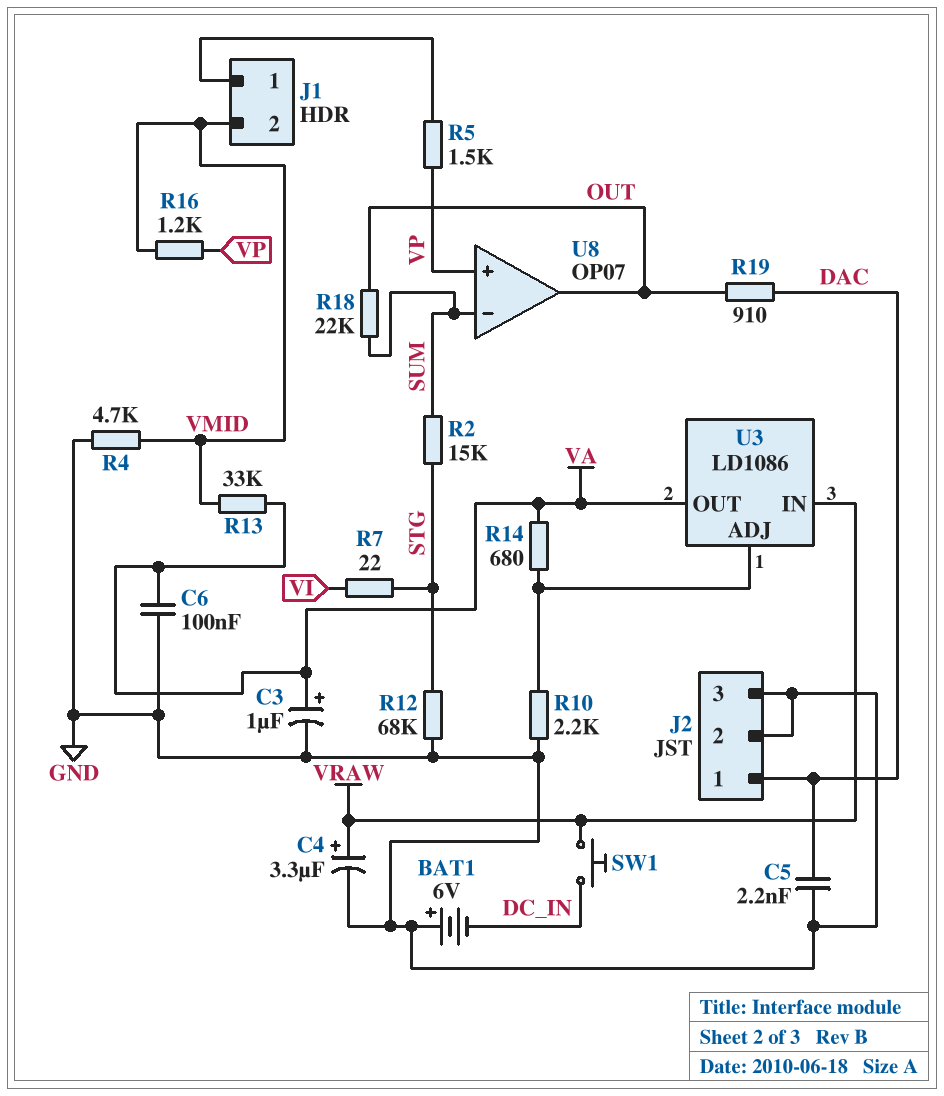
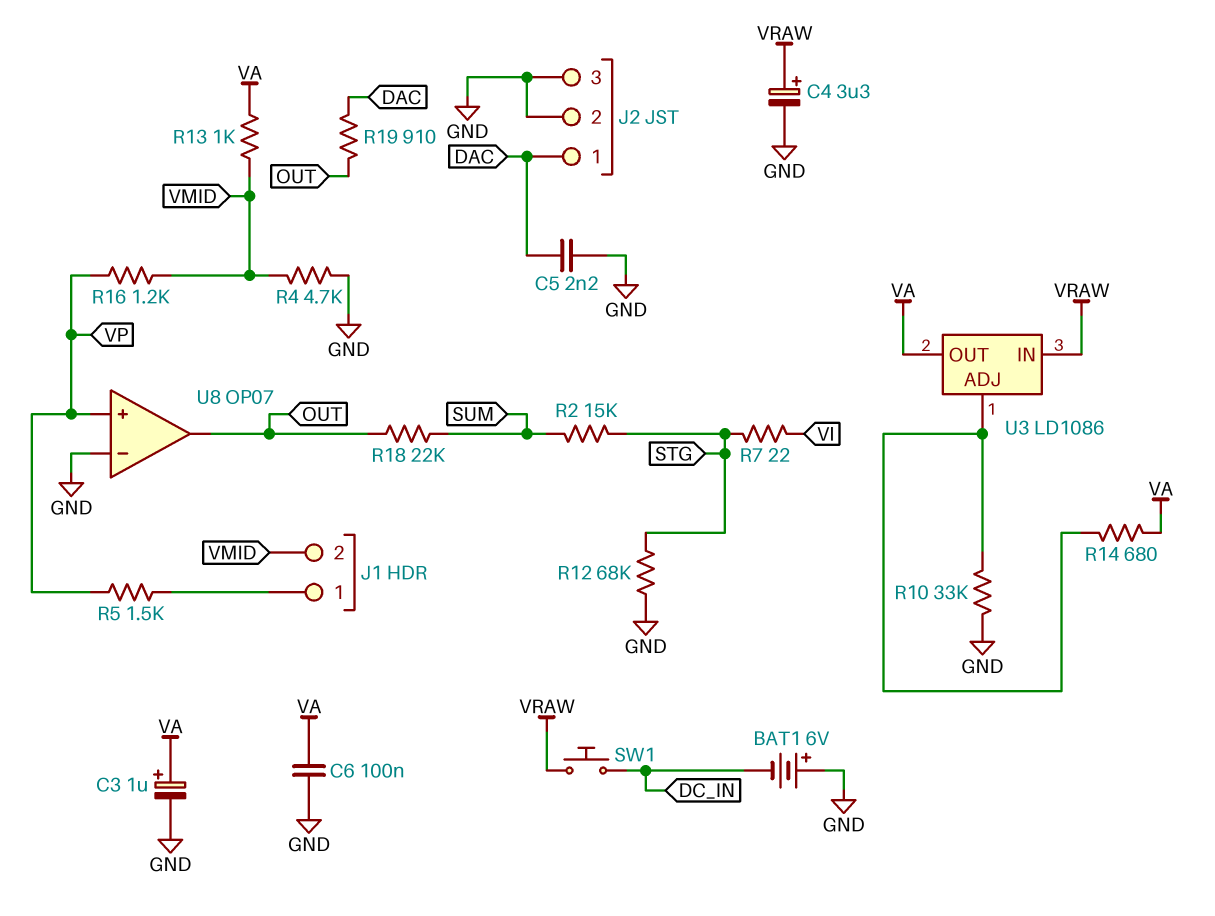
R10: 2.2k (GND, U3/ADJ) -> 33k (GND, U3/ADJ)
R13: 33k (VA, VMID) -> 1k (VA, VMID)
U8 pin in-: SUM -> GND

